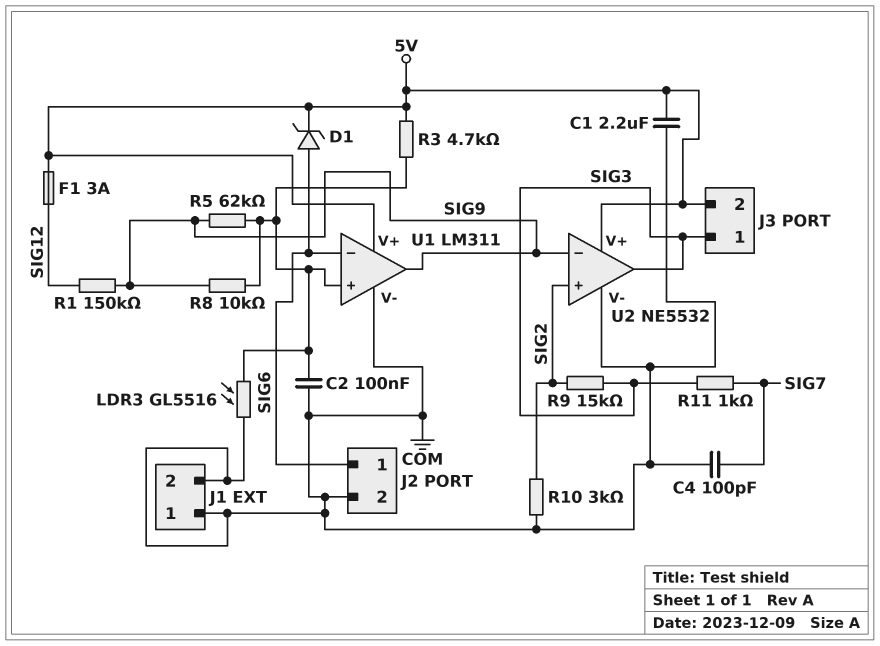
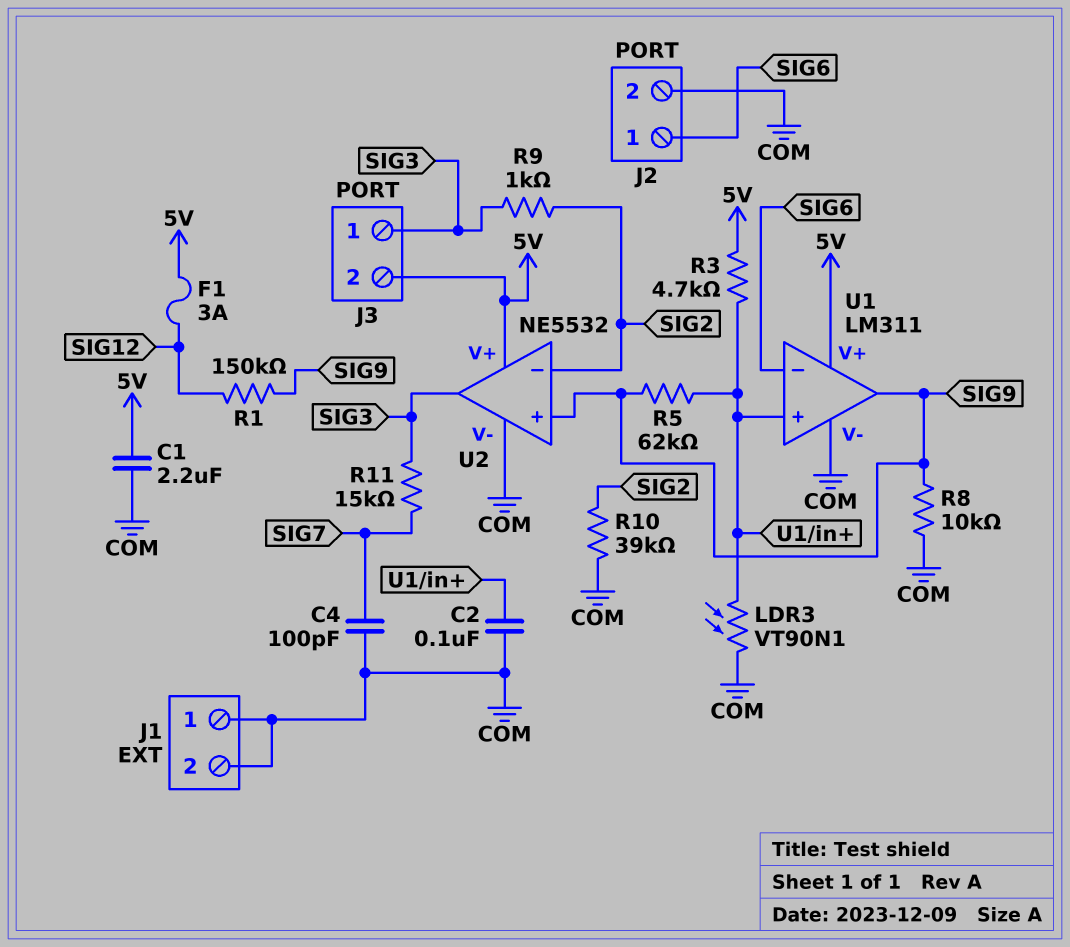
D1: zener (A SIG6, K 5V) -> none
LDR3: GL5516 (COM, U1/in+) -> VT90N1 (COM, U1/in+)
R8: 10k (SIG9, U1/in+) -> 10k (COM, SIG9)
R9: 15k (SIG2, SIG3) -> 1k (SIG2, SIG3)
R10: 3k (COM, SIG2) -> 39k (COM, SIG2)
R11: 1k (SIG3, SIG7) -> 15k (SIG3, SIG7)
U2 pin in+: SIG2 -> SIG9
U2 pin in-: SIG9 -> SIG2

